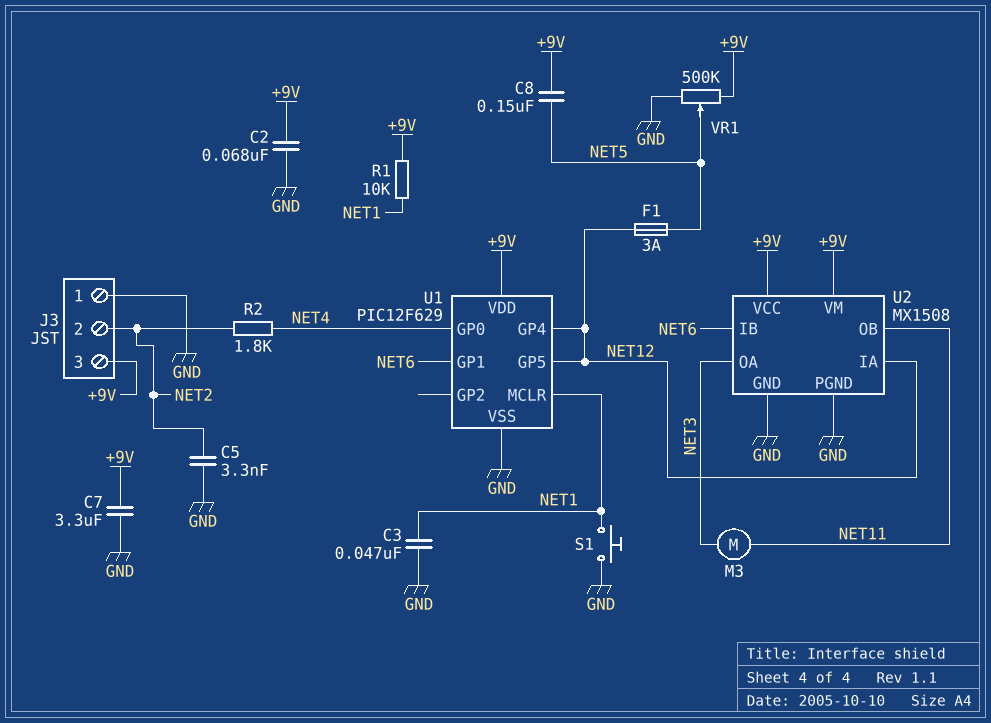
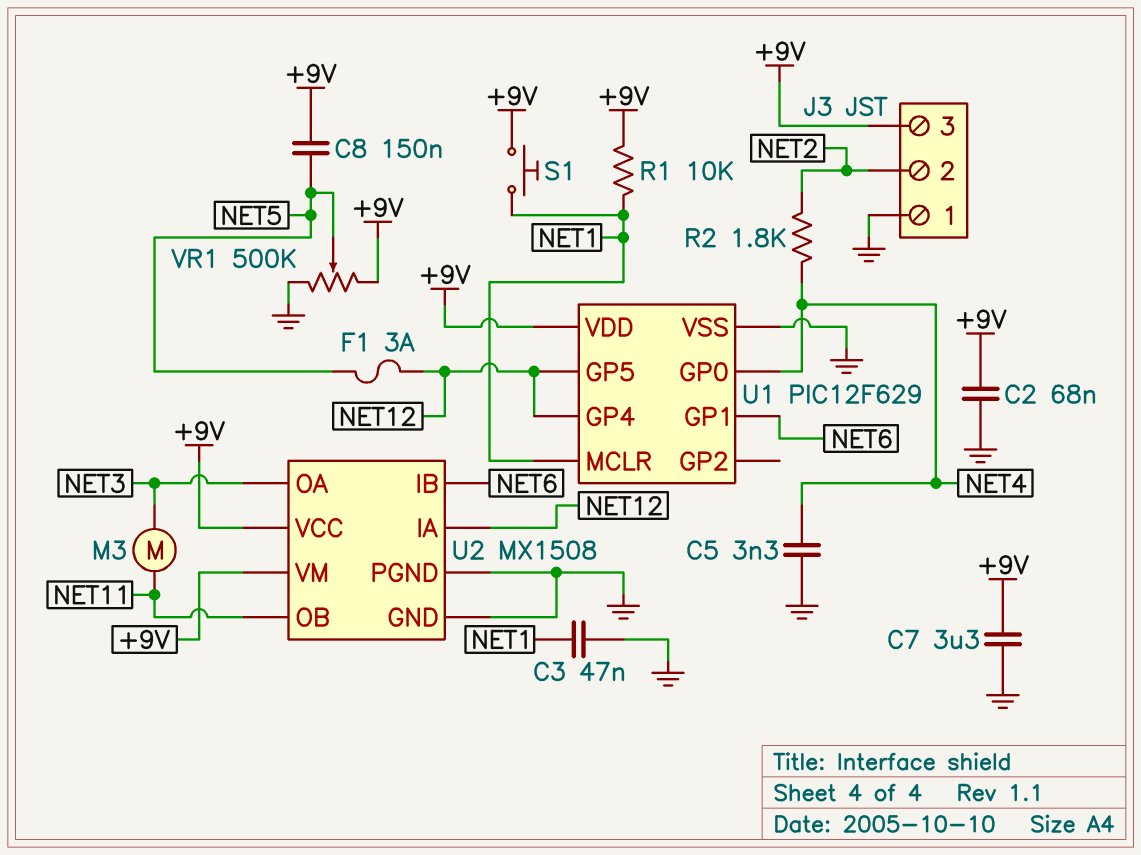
C5: 3.3nF (GND, NET2) -> 3.3nF (GND, NET4)
S1: button (GND, NET1) -> button (+9V, NET1)

